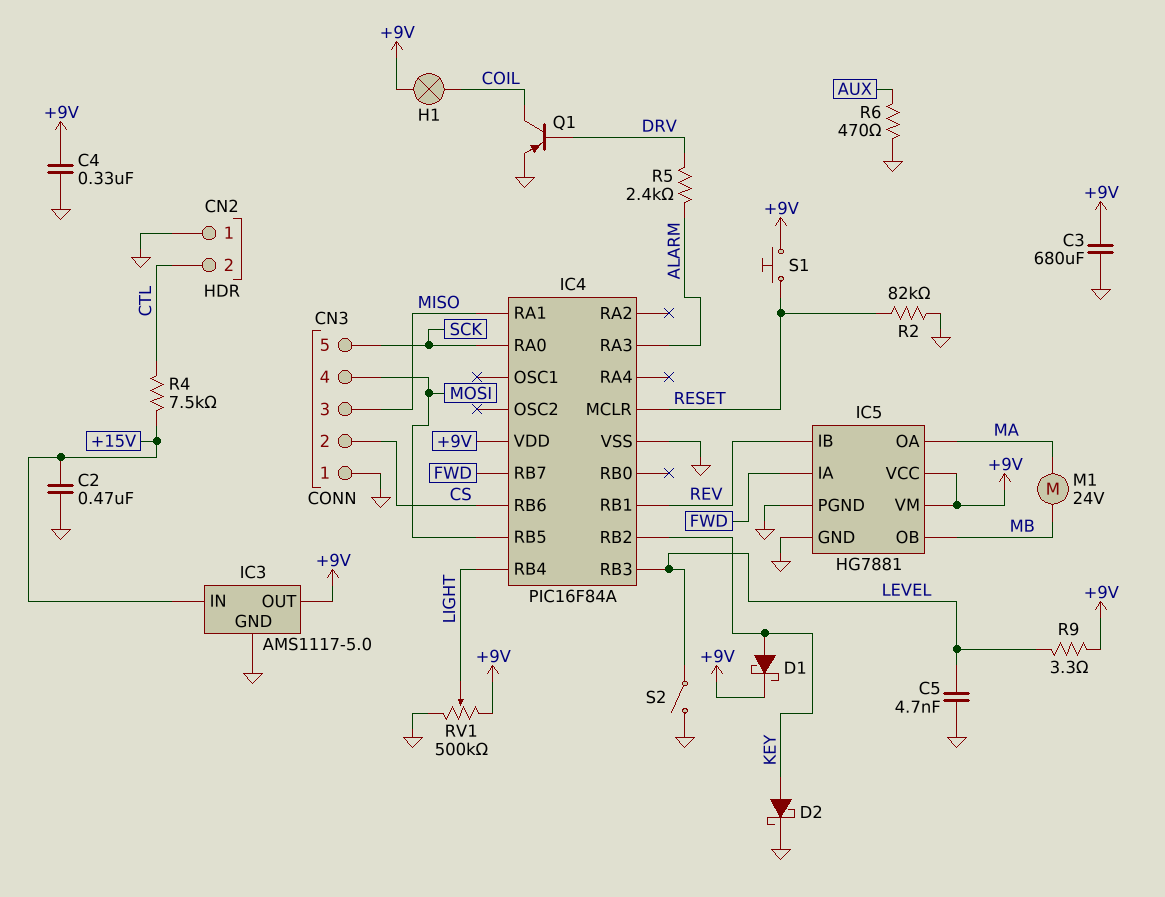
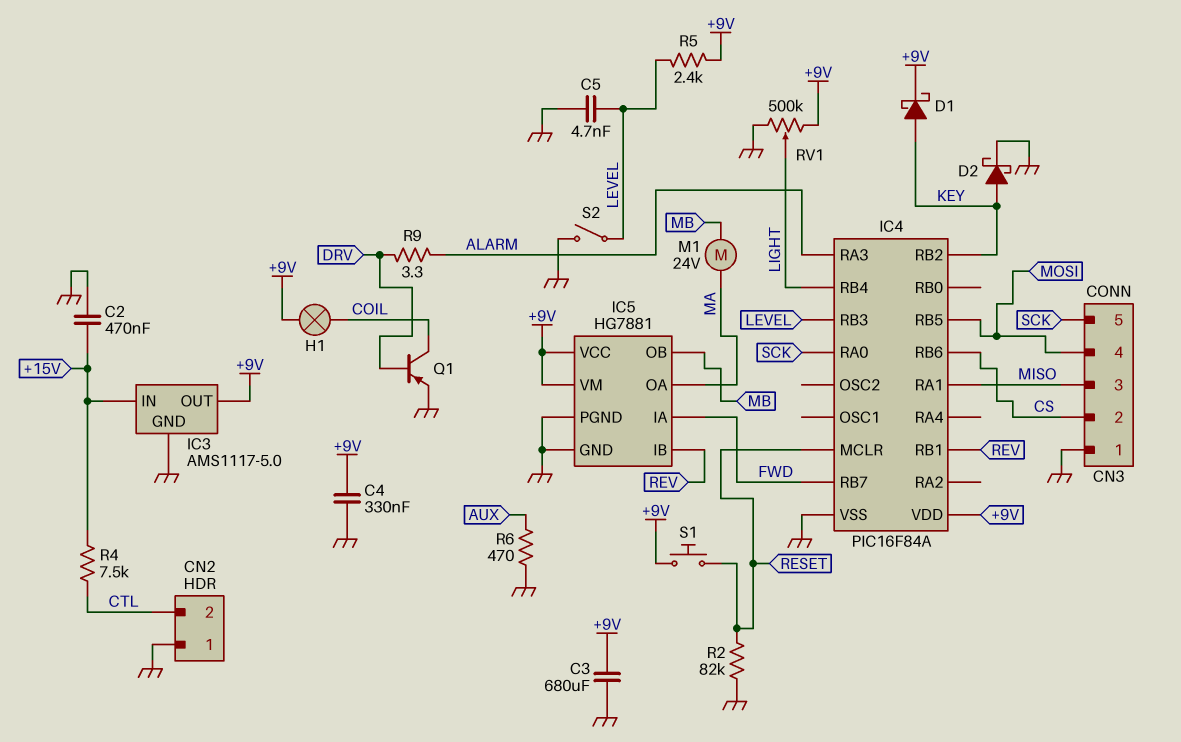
R5: 2.4k (ALARM, DRV) -> 2.4k (+9V, LEVEL)
R9: 3.3 (+9V, LEVEL) -> 3.3 (ALARM, DRV)

